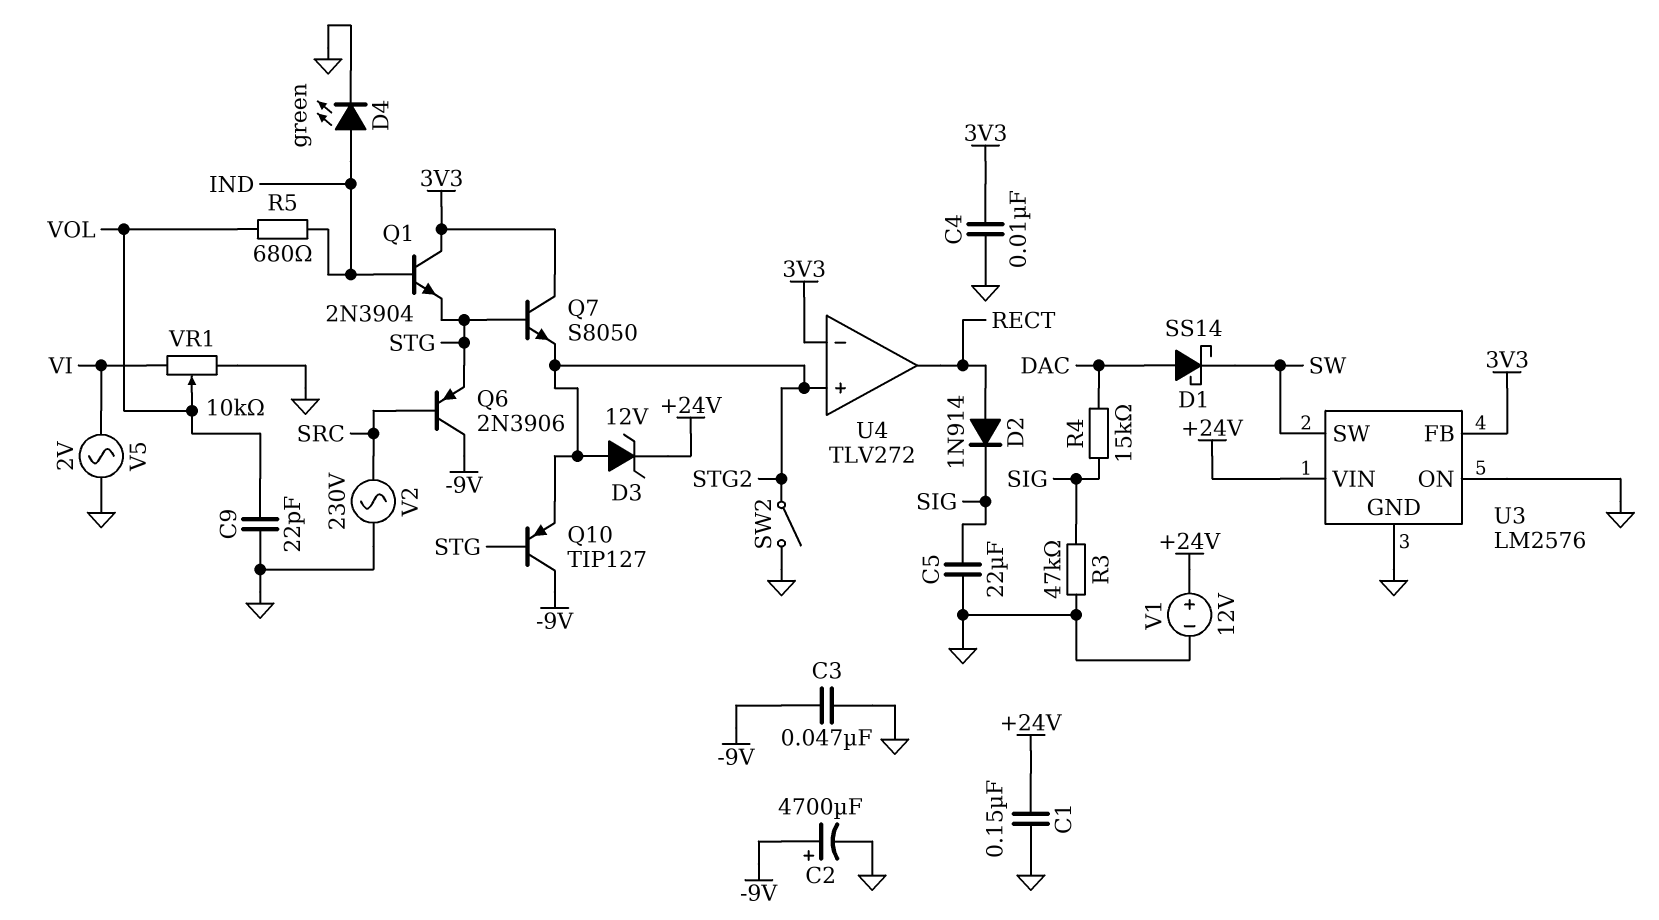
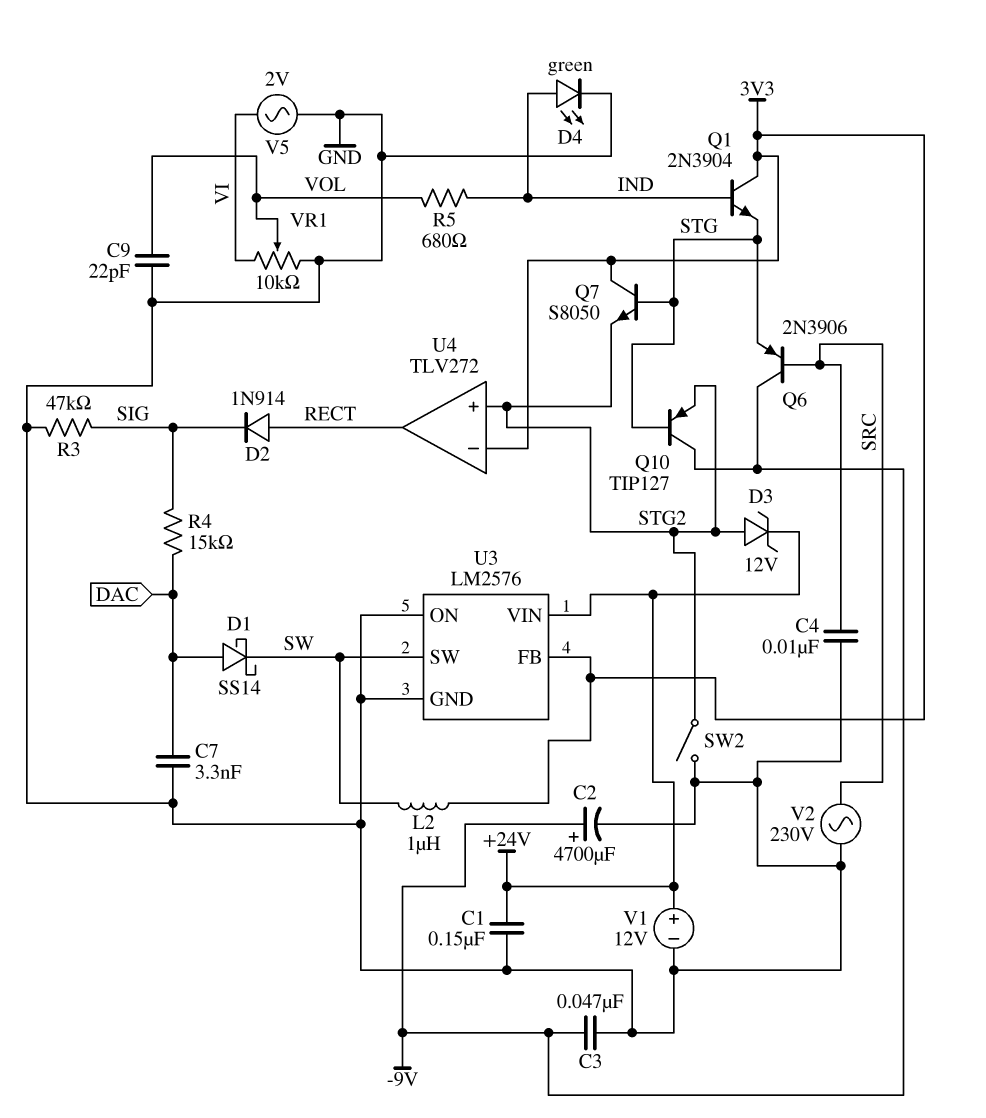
C4: 10nF (3V3, GND) -> 10nF (GND, SRC)
C5: 22uF (GND, SIG) -> none
C7: none -> 3.3nF (DAC, GND)
L2: none -> 1uH (3V3, SW)

